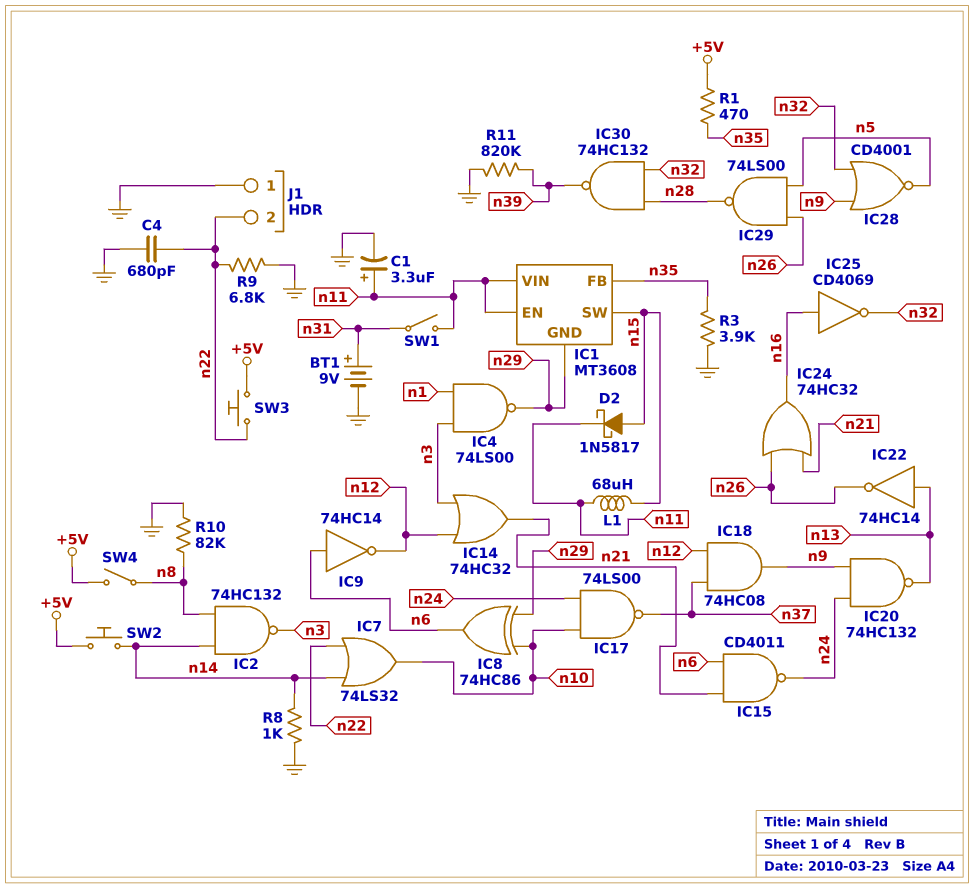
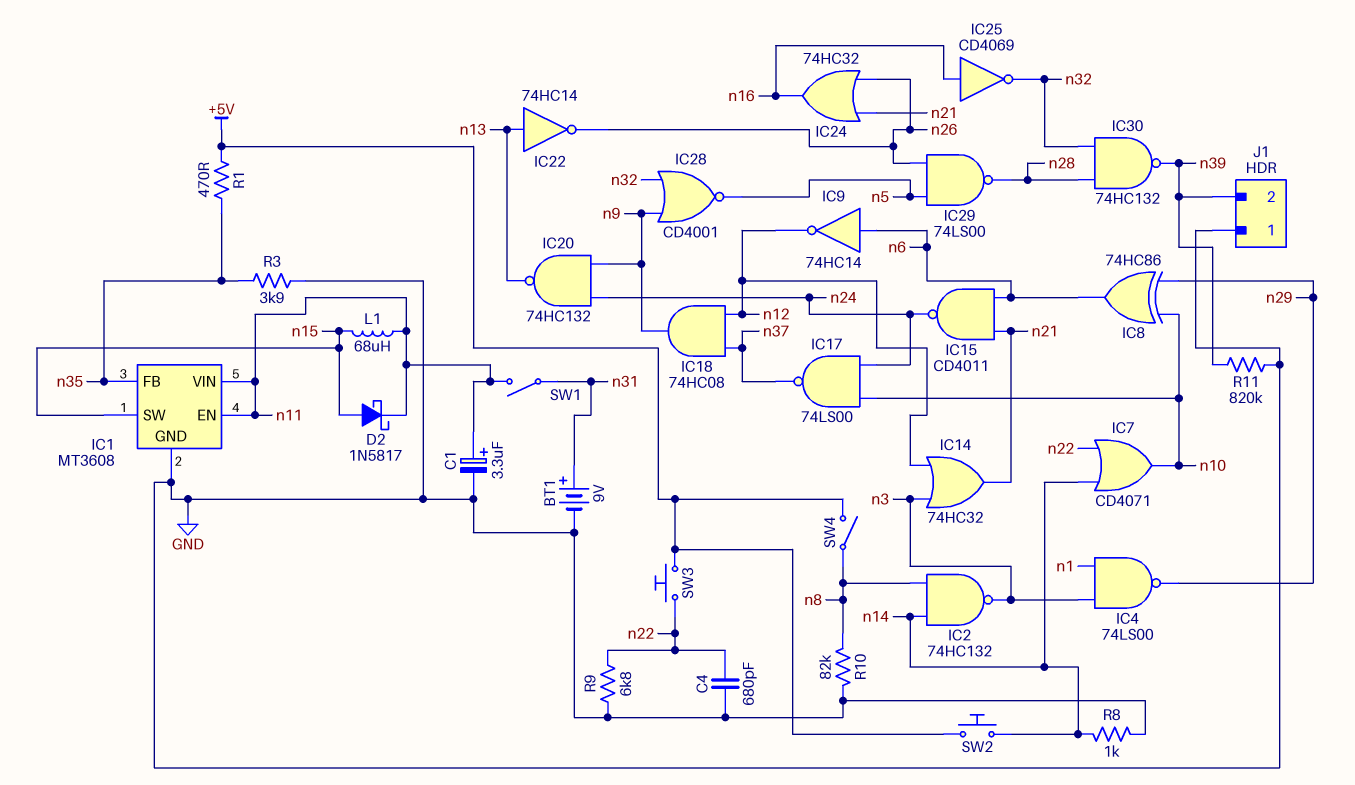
IC1 pin GND: n29 -> GND
IC7: OR 74LS32 (in n14, in n22, out n10) -> OR CD4071 (in n14, in n22, out n10)
J1 pin 2: n22 -> n39

